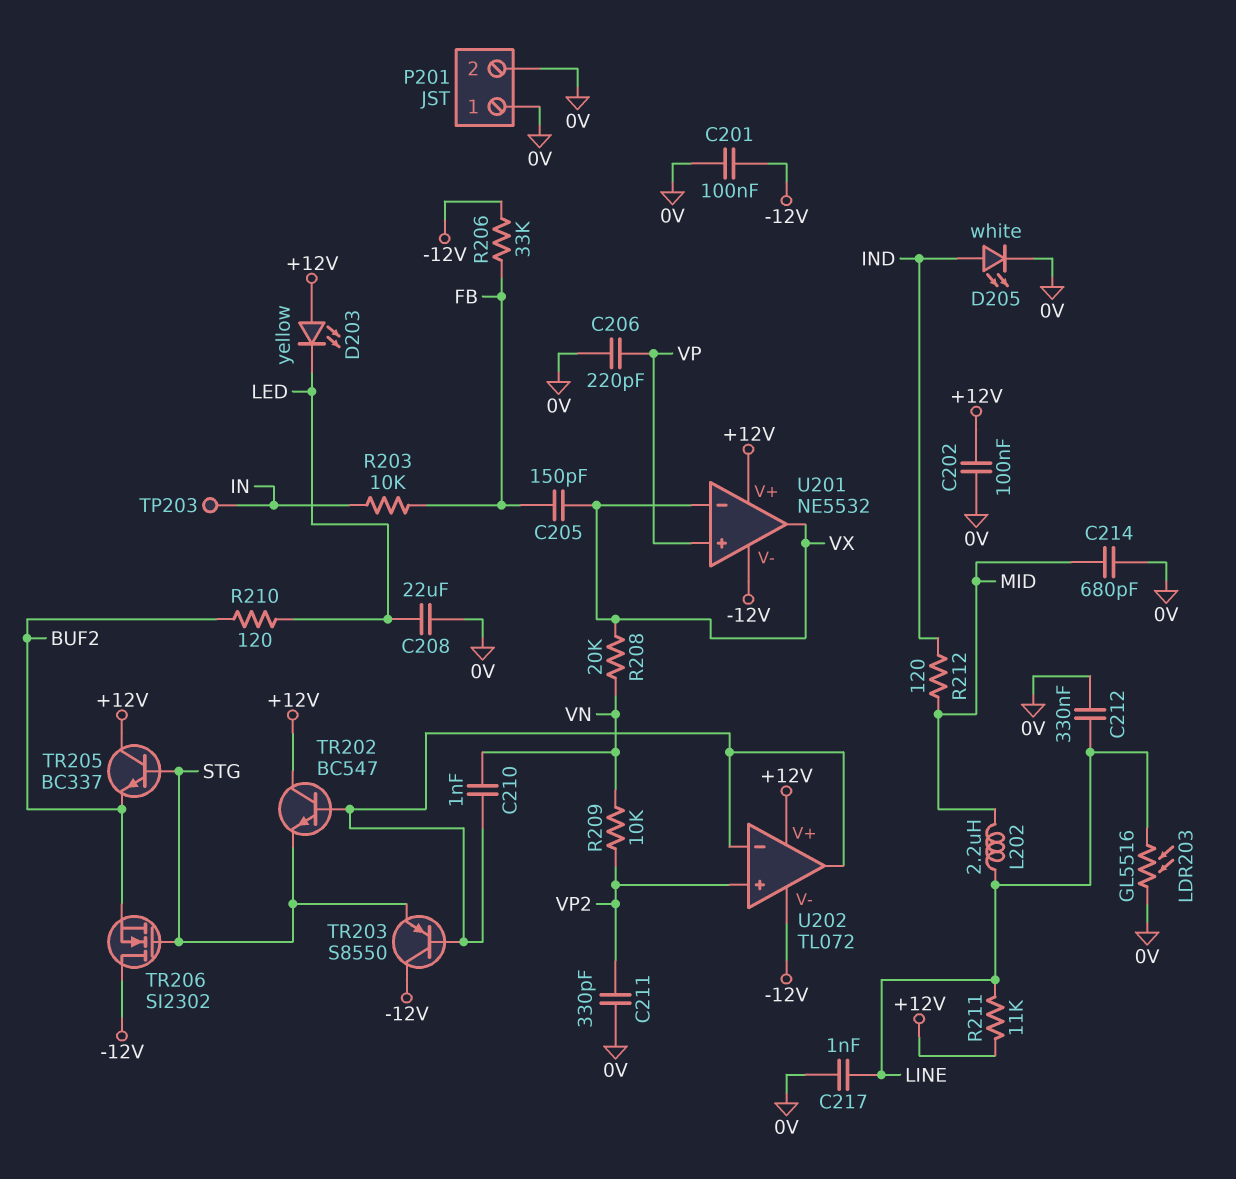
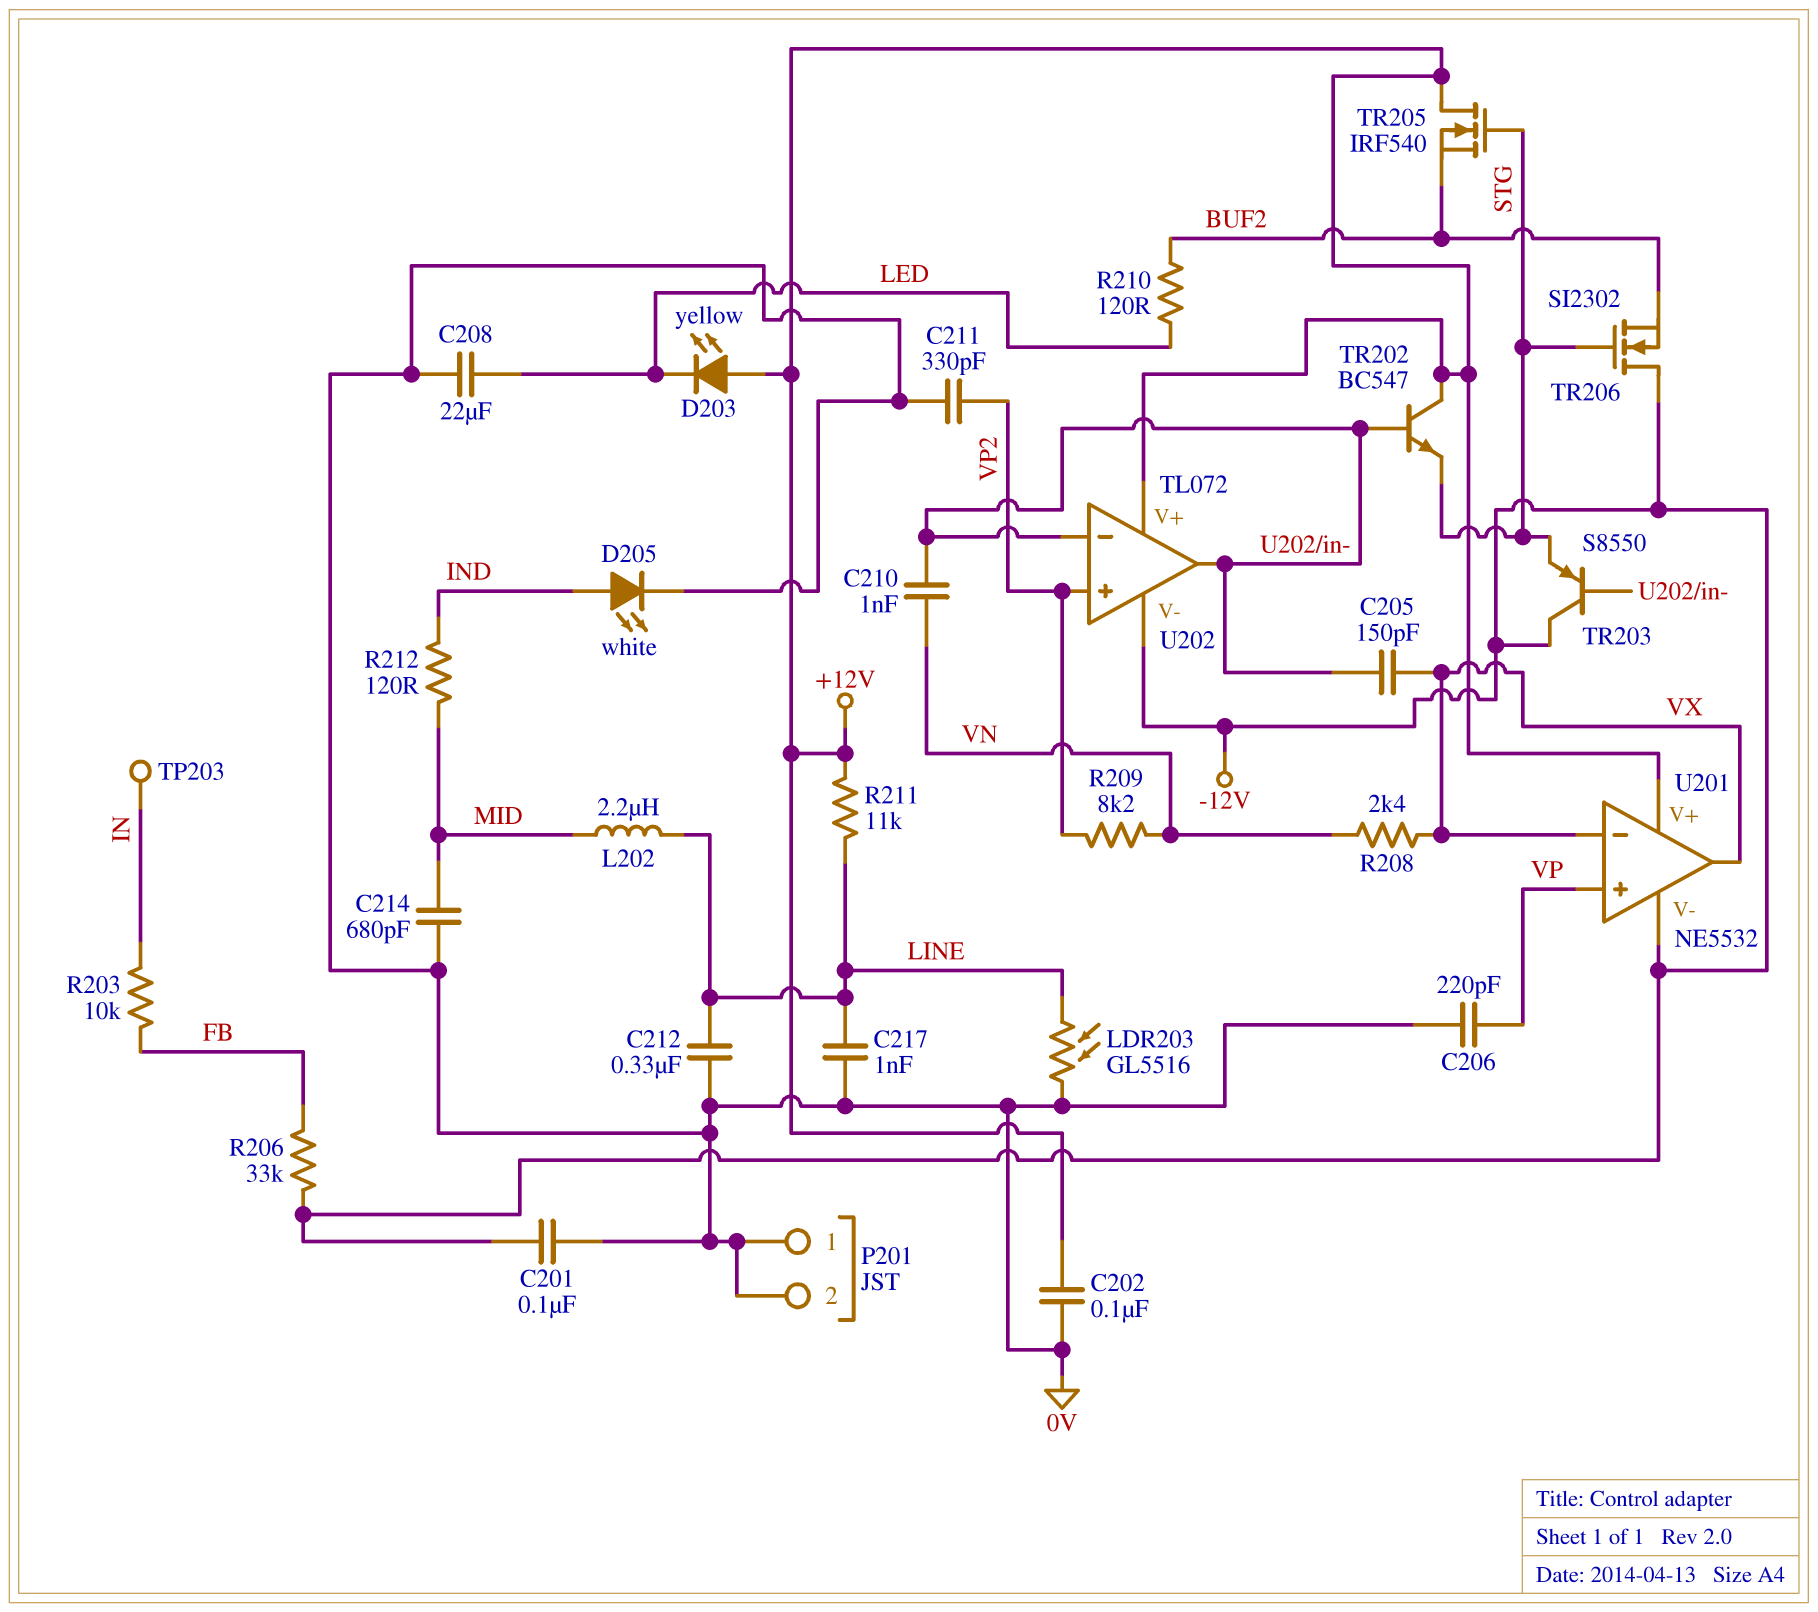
C205: 150pF (FB, VX) -> 150pF (U202/in-, VX)
R208: 20k (VN, VX) -> 2.4k (VN, VX)
R209: 10k (VN, VP2) -> 8.2k (VN, VP2)
TR205: NPN BC337 (B STG, C +12V, E BUF2) -> NMOS IRF540 (G STG, D +12V, S BUF2)

